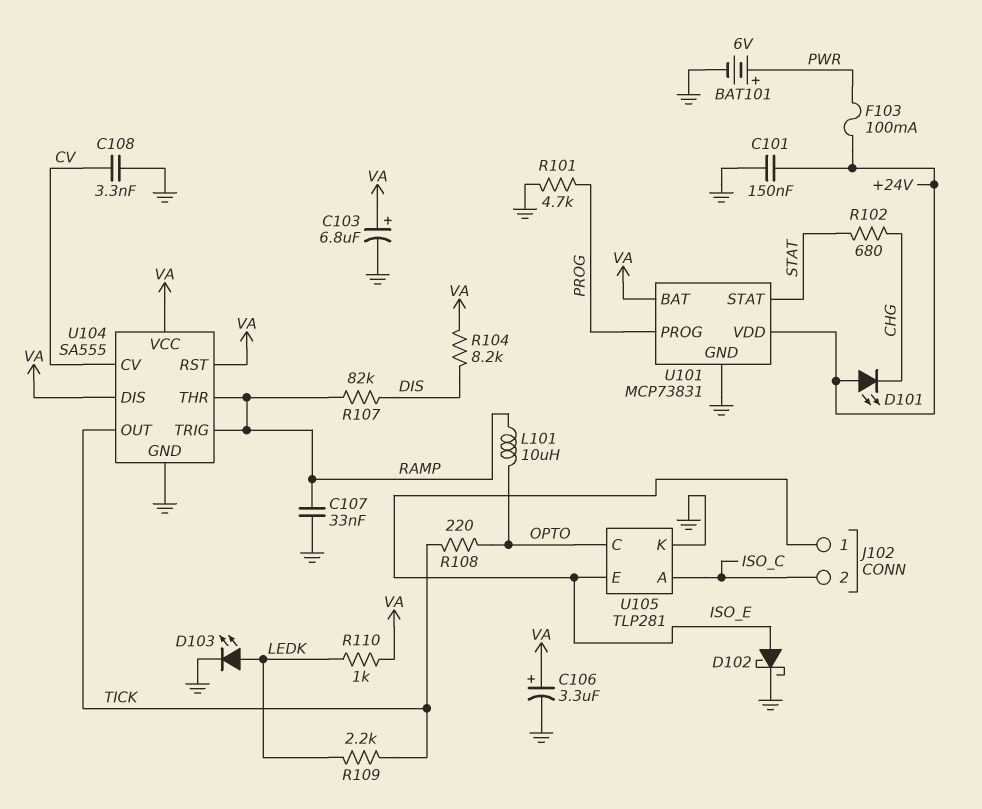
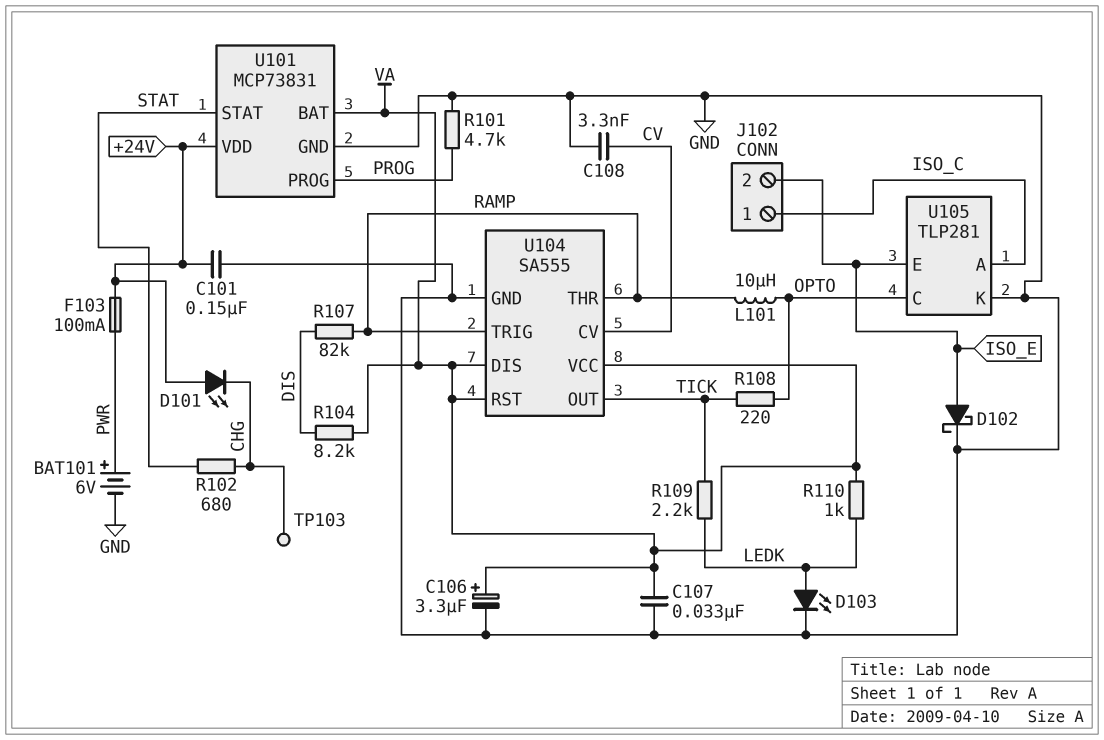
C103: 6.8uF (plus VA, minus GND) -> none
C107: 33nF (GND, RAMP) -> 33nF (GND, VA)
J102 pin 1: ISO_E -> ISO_C
J102 pin 2: ISO_C -> ISO_E
TP103: none -> test point (CHG)

